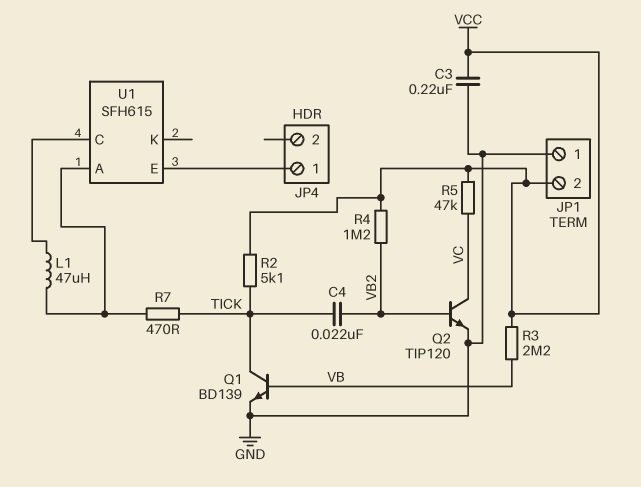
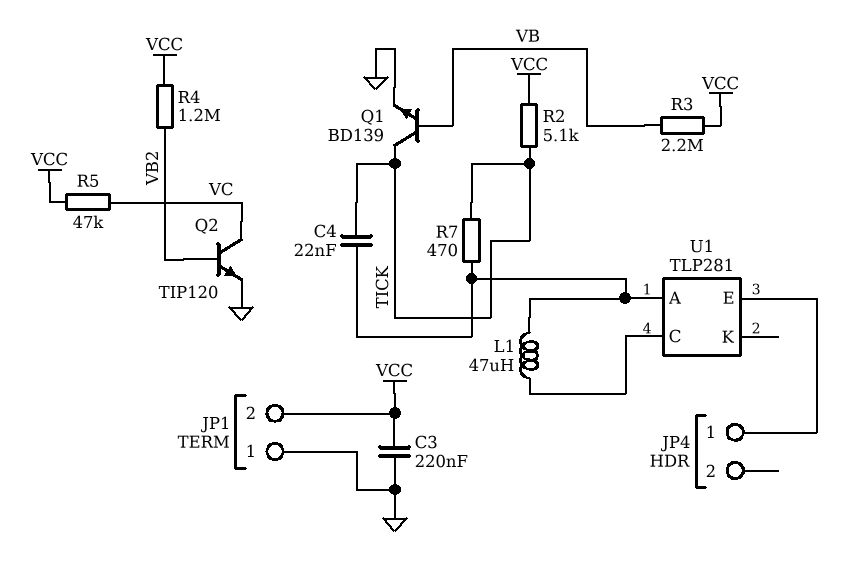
C4: 22nF (TICK, VB2) -> 22nF (TICK, U1/A)
U1: SFH615 -> TLP281

